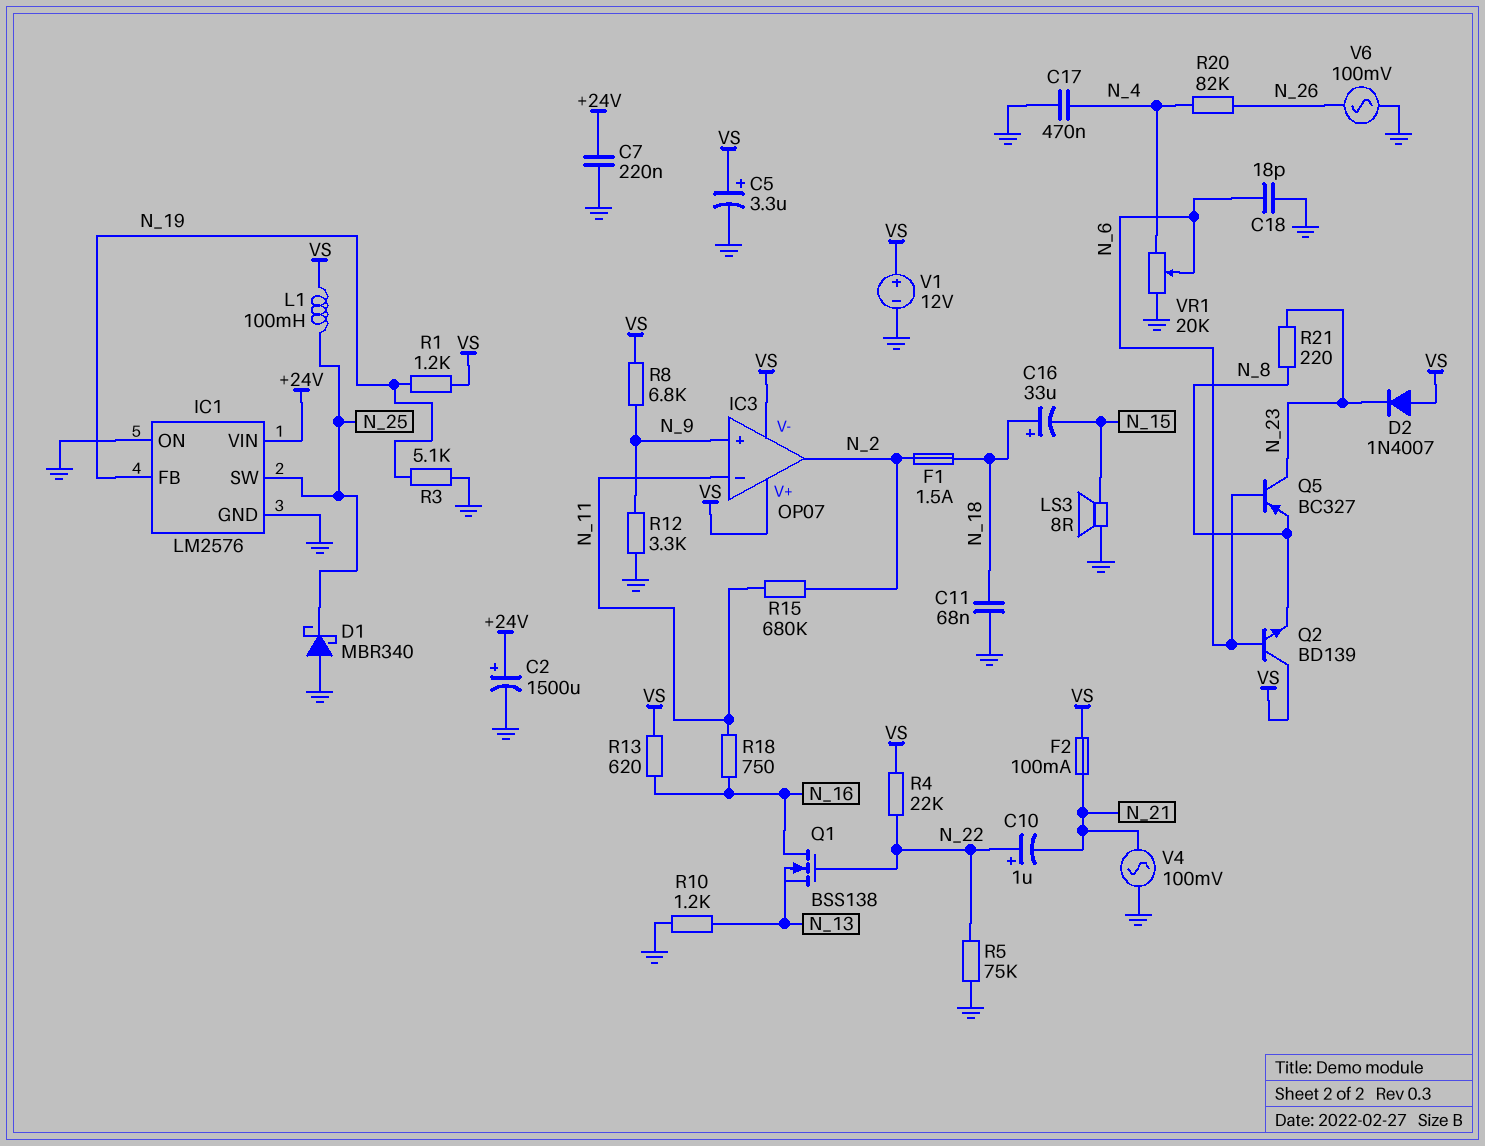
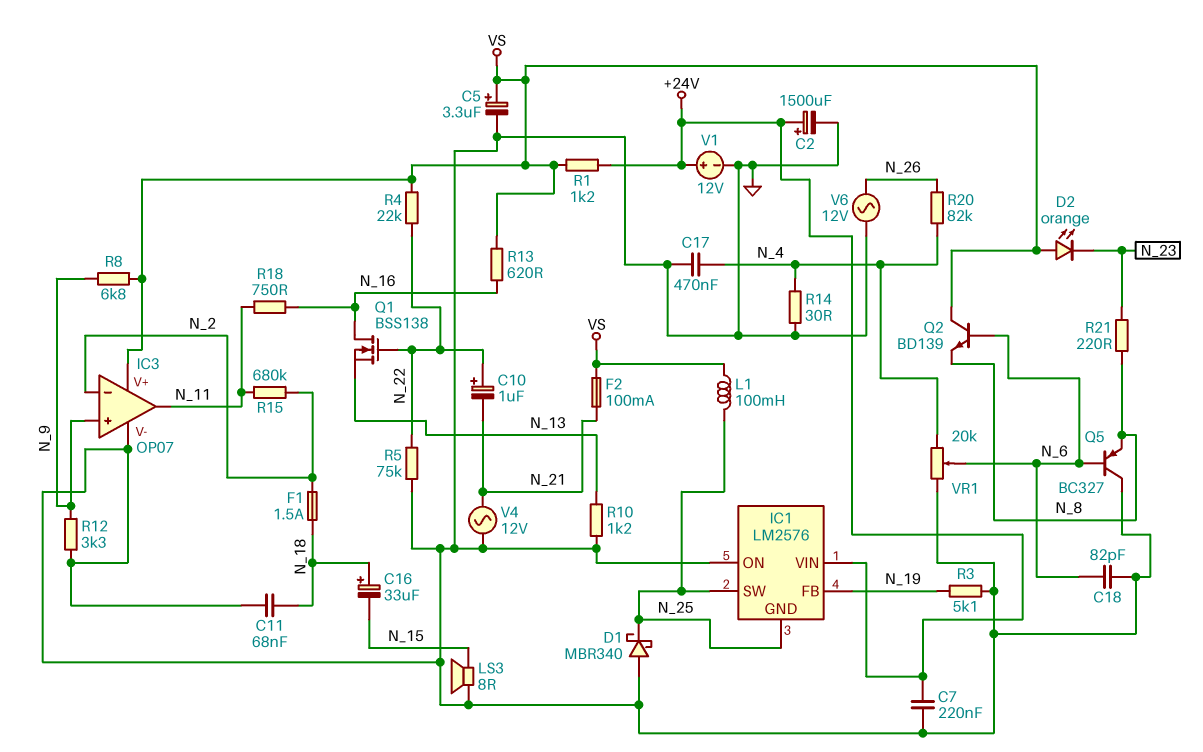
C18: 18pF (GND, N_6) -> 82pF (GND, N_6)
D2: diode 1N4007 (A VS, K N_23) -> LED orange (A VS, K N_23)
IC1 pin GND: GND -> N_25
IC3 pin V-: VS -> GND
IC3 pin in-: N_11 -> N_2
IC3 pin out: N_2 -> N_11
Q5: PNP BC327 (B N_6, C N_23, E N_8) -> PNP BC327 (B N_6, C GND, E N_8)
R1: 1.2k (N_19, VS) -> 1.2k (+24V, VS)
R14: none -> 30 (GND, N_4)
V1: 12V (plus VS, minus GND) -> 12V (plus +24V, minus GND)
V4: AC 100mV (GND, N_21) -> AC 12V (GND, N_21)
V6: AC 100mV (GND, N_26) -> AC 12V (GND, N_26)

